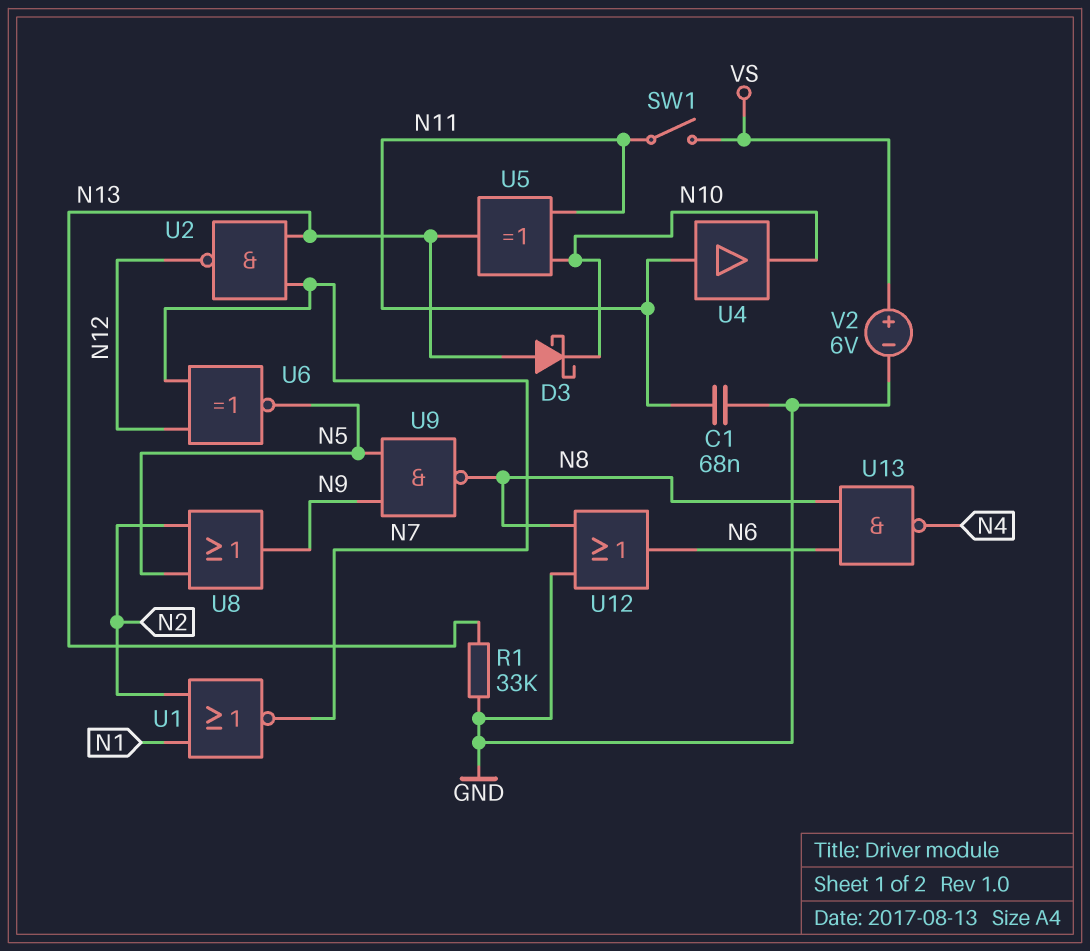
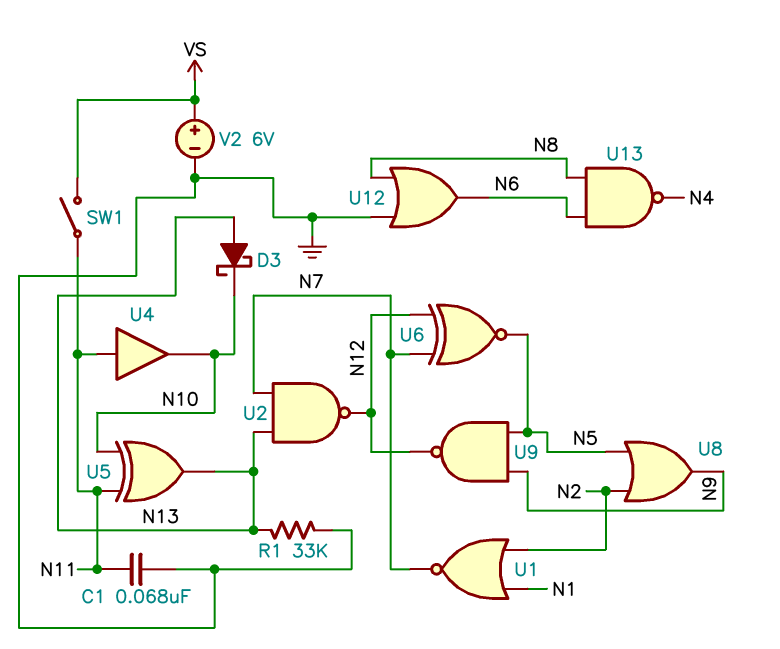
U9: NAND (in N5, in N9, out N8) -> NAND (in N5, in N9, out N12)

